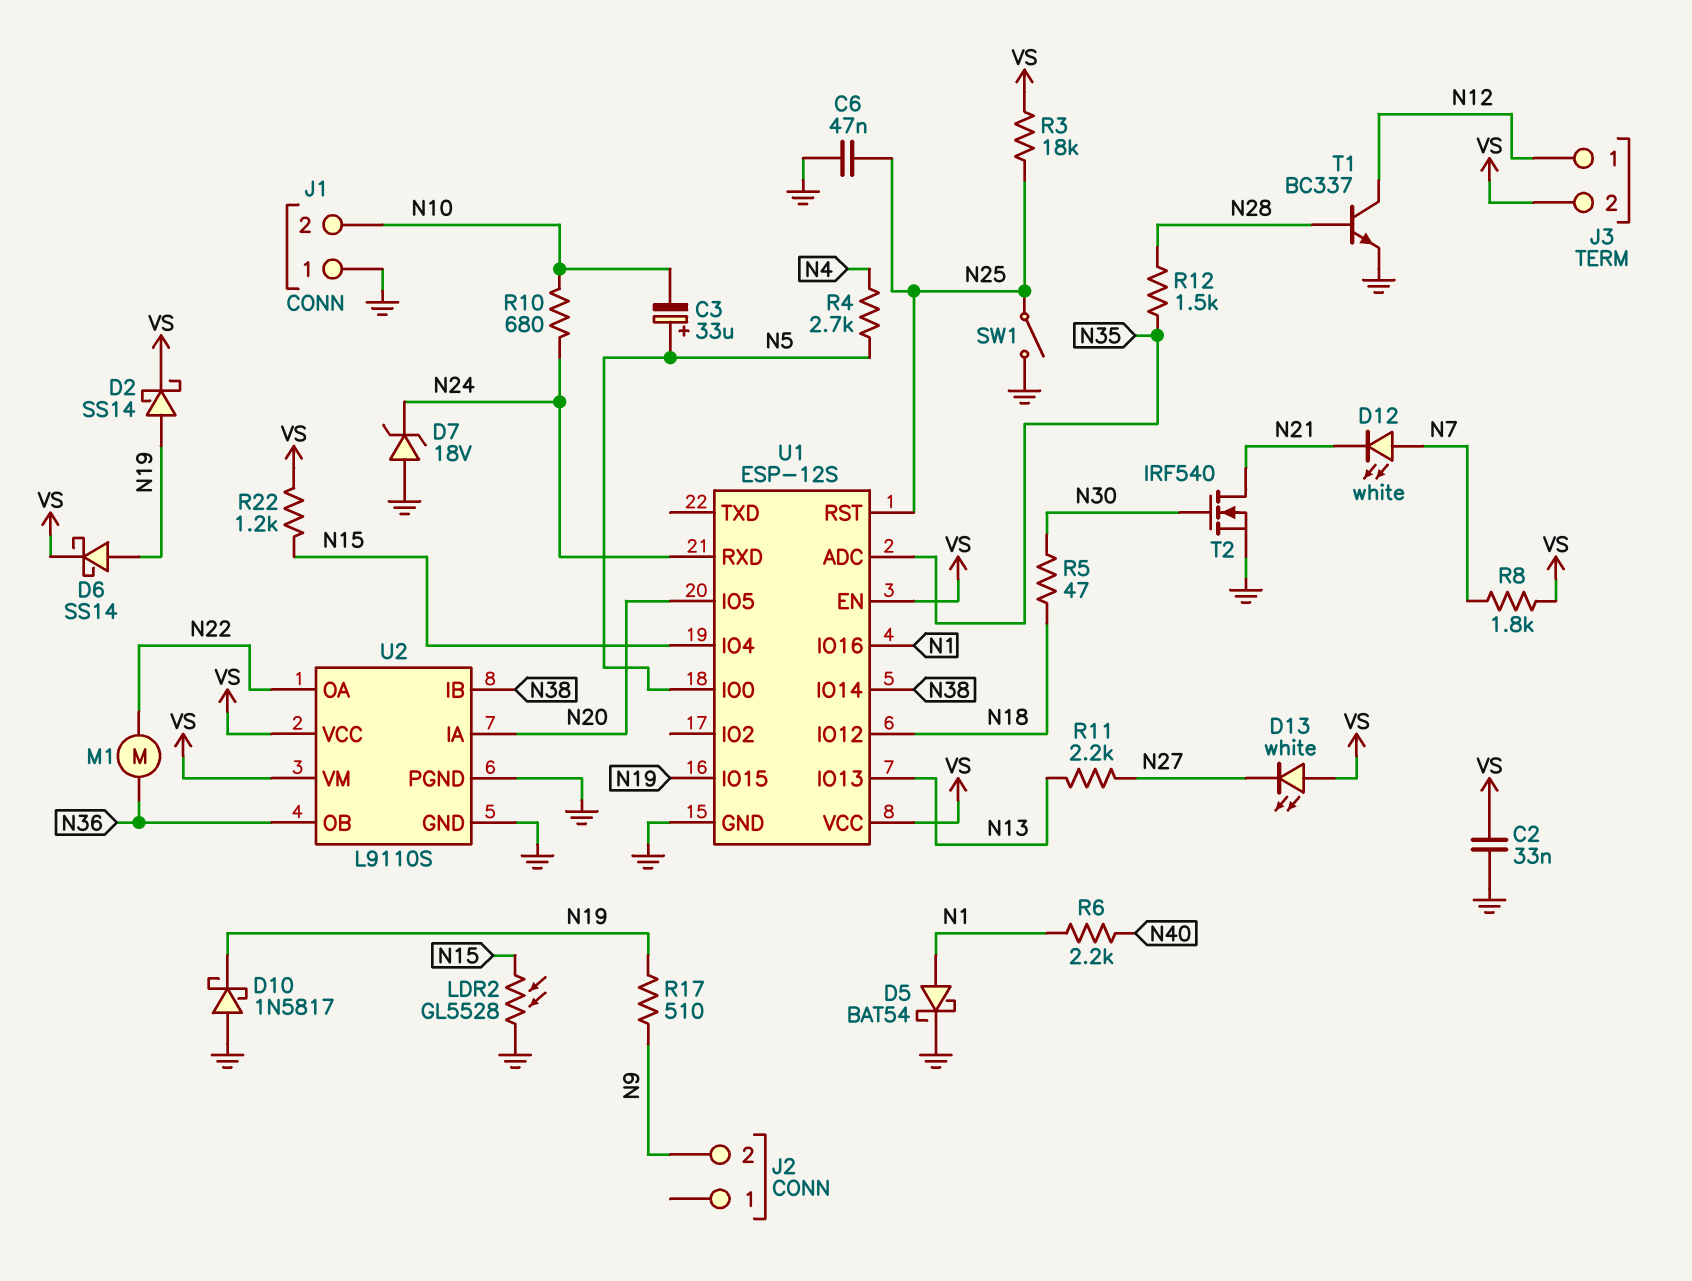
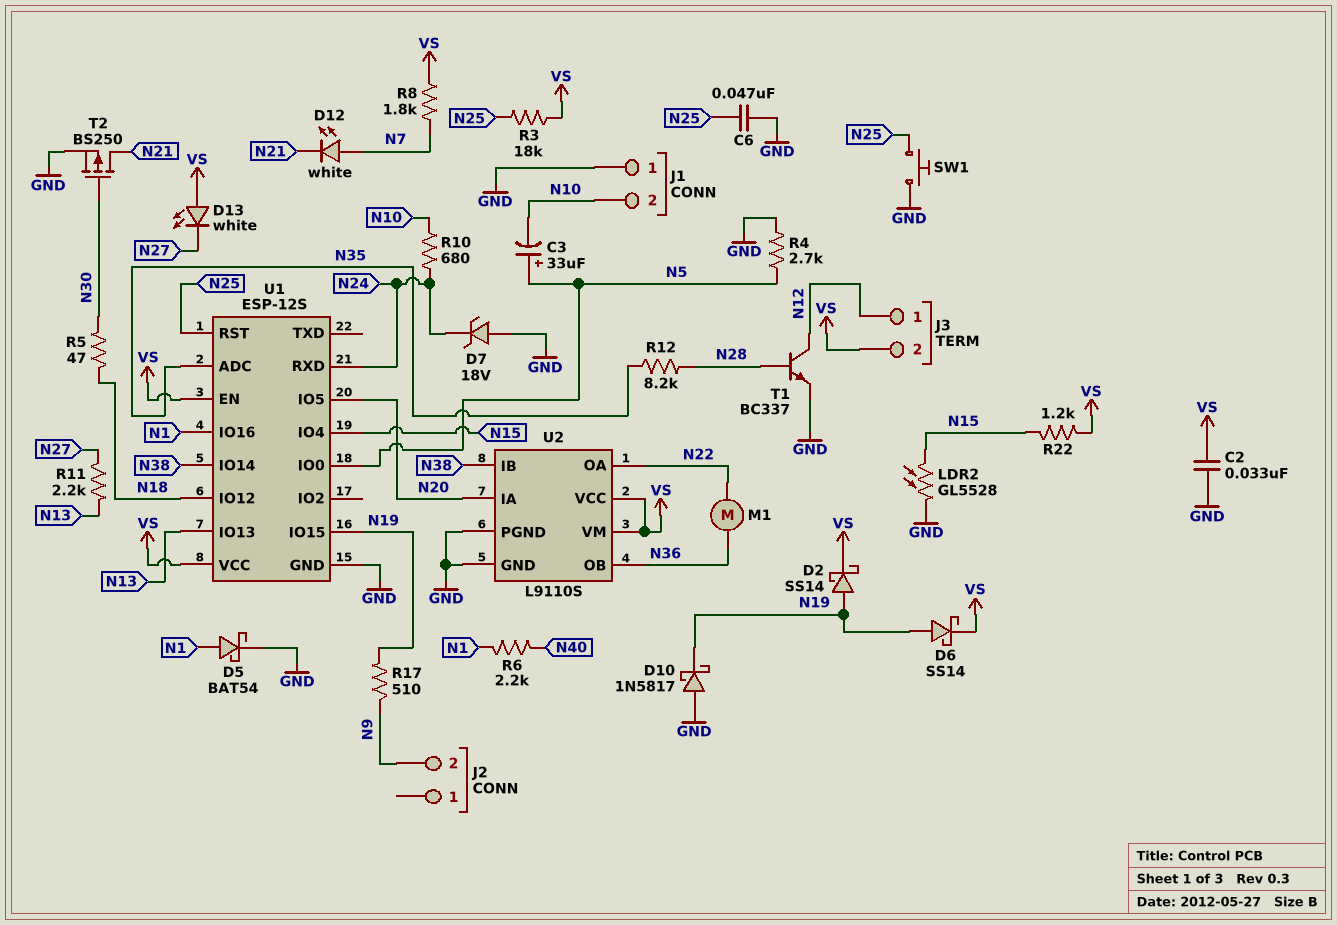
R4: 2.7k (N4, N5) -> 2.7k (GND, N5)
R12: 1.5k (N28, N35) -> 8.2k (N28, N35)
SW1: switch (GND, N25) -> button (GND, N25)
T2: NMOS IRF540 (G N30, D N21, S GND) -> PMOS BS250 (G N30, D N21, S GND)

